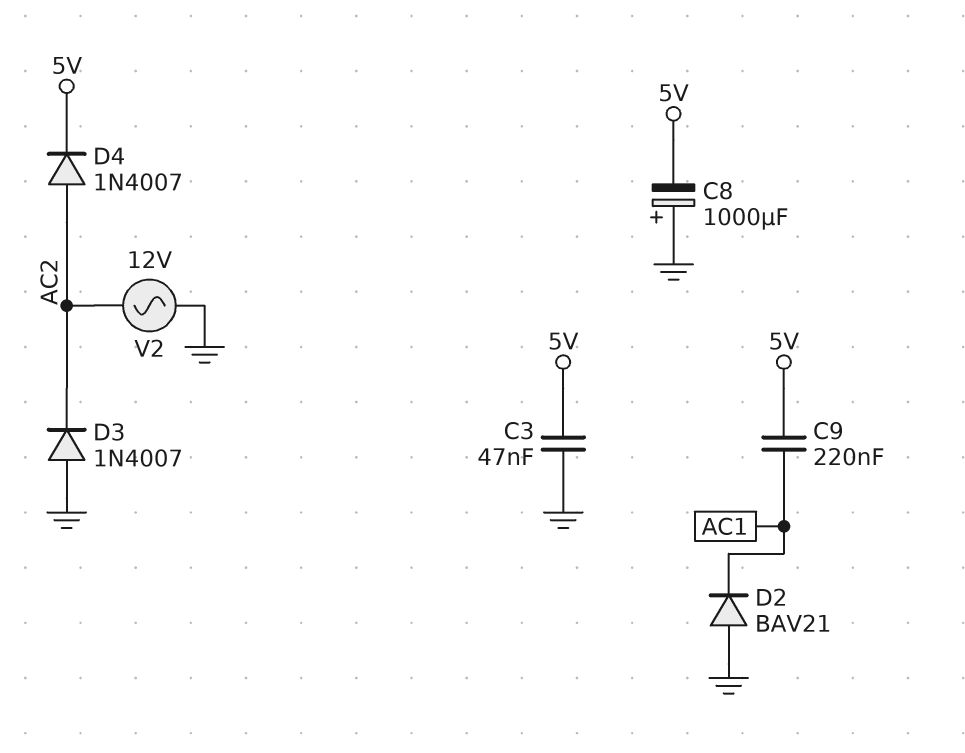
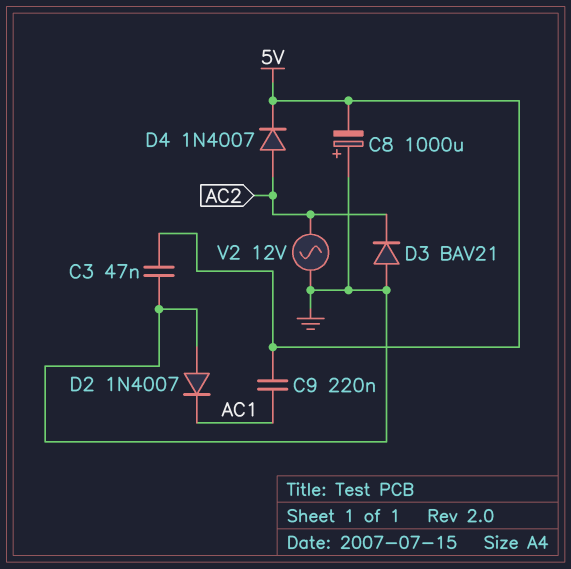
D2: diode BAV21 (A GND, K AC1) -> diode 1N4007 (A GND, K AC1)
D3: diode 1N4007 (A GND, K AC2) -> diode BAV21 (A GND, K AC2)

